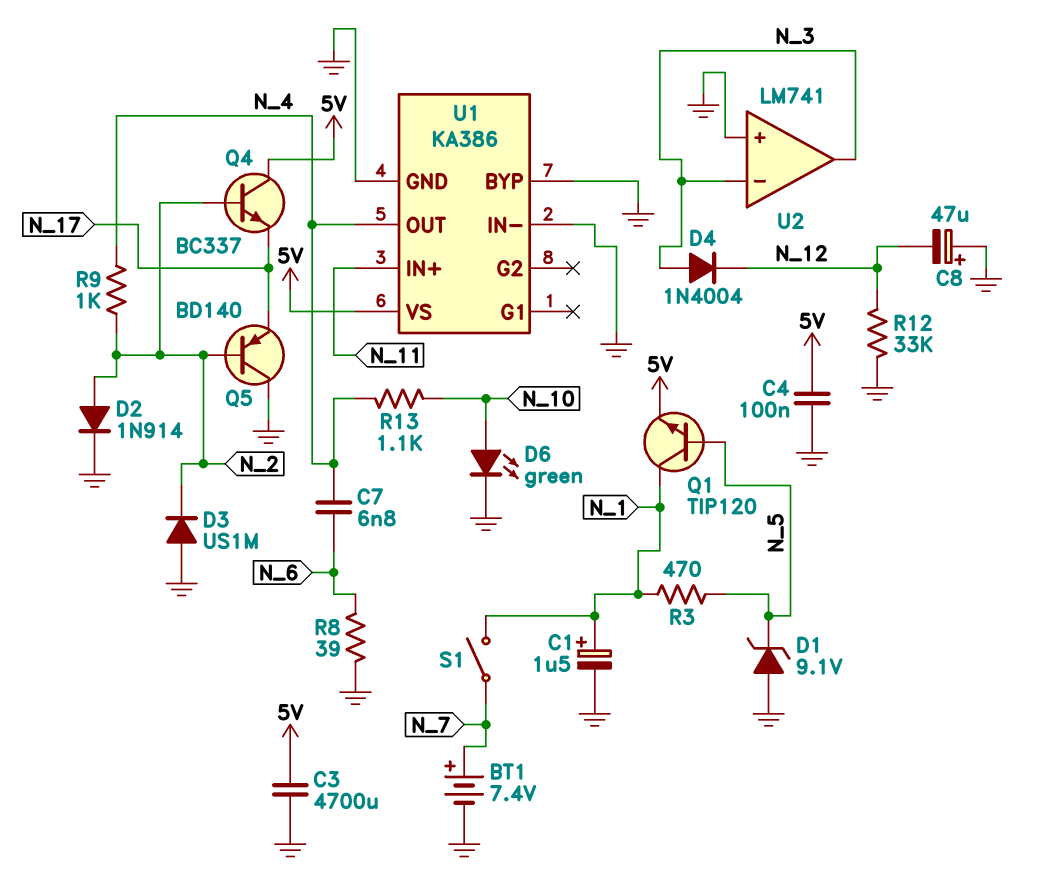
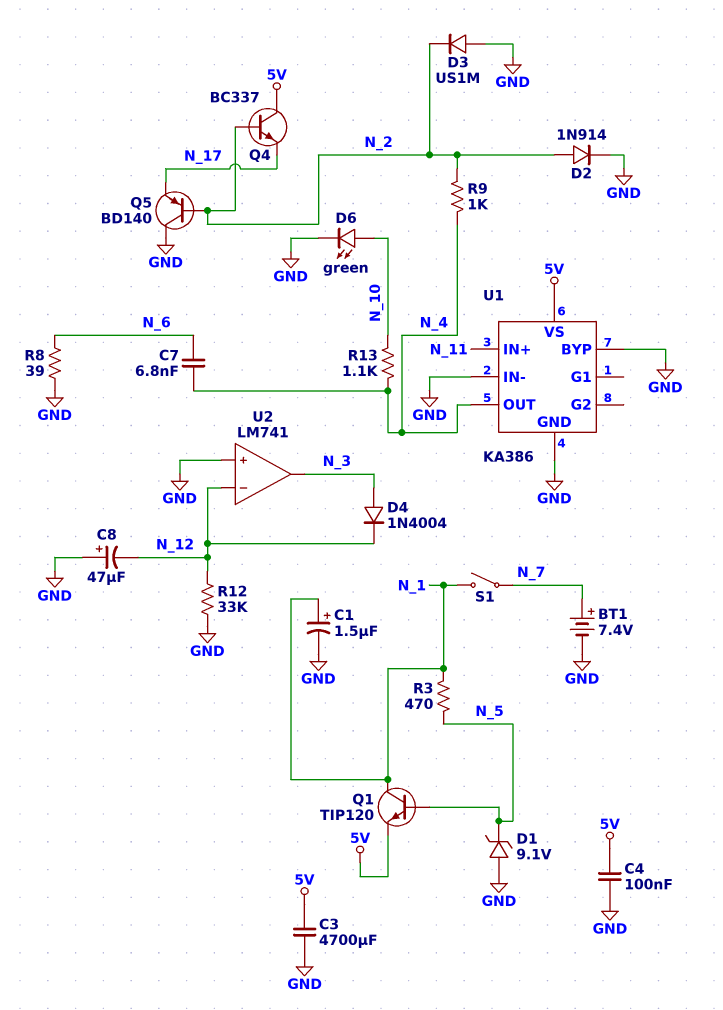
U2 pin in-: N_3 -> N_12

